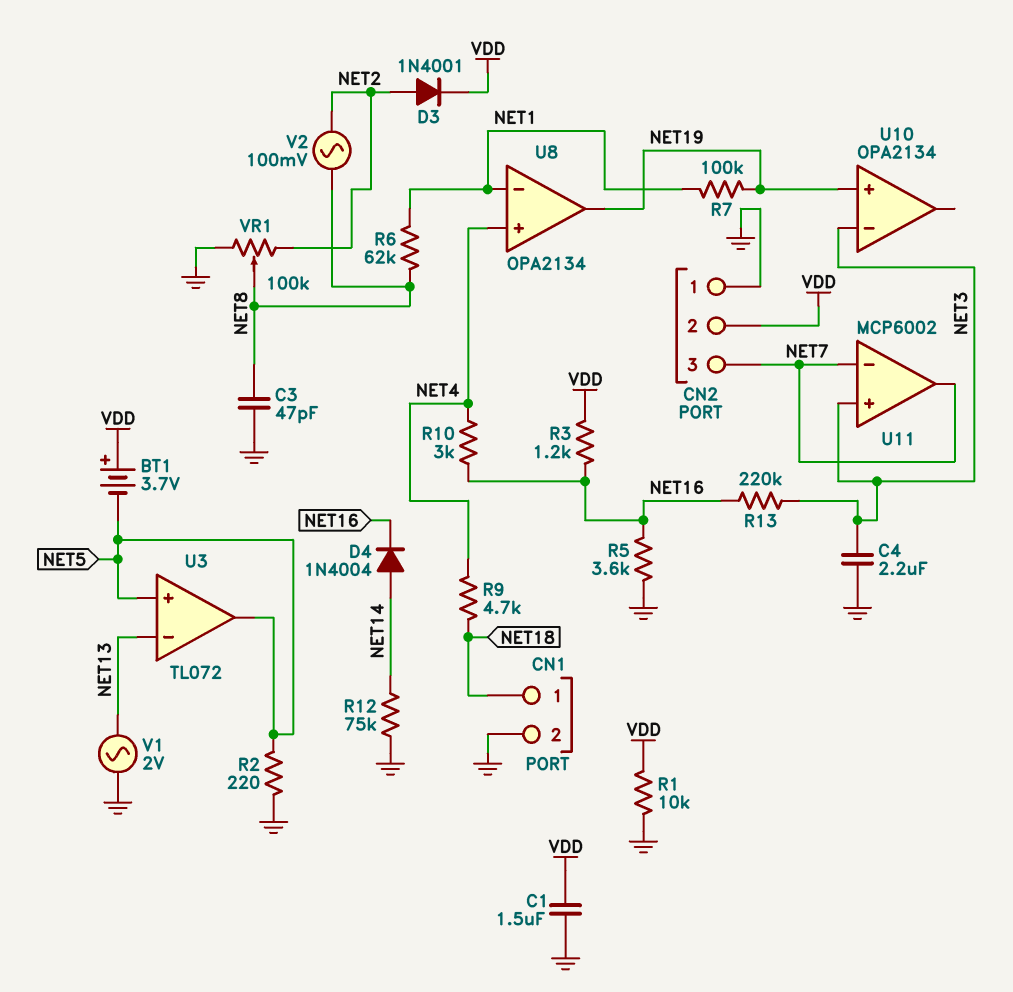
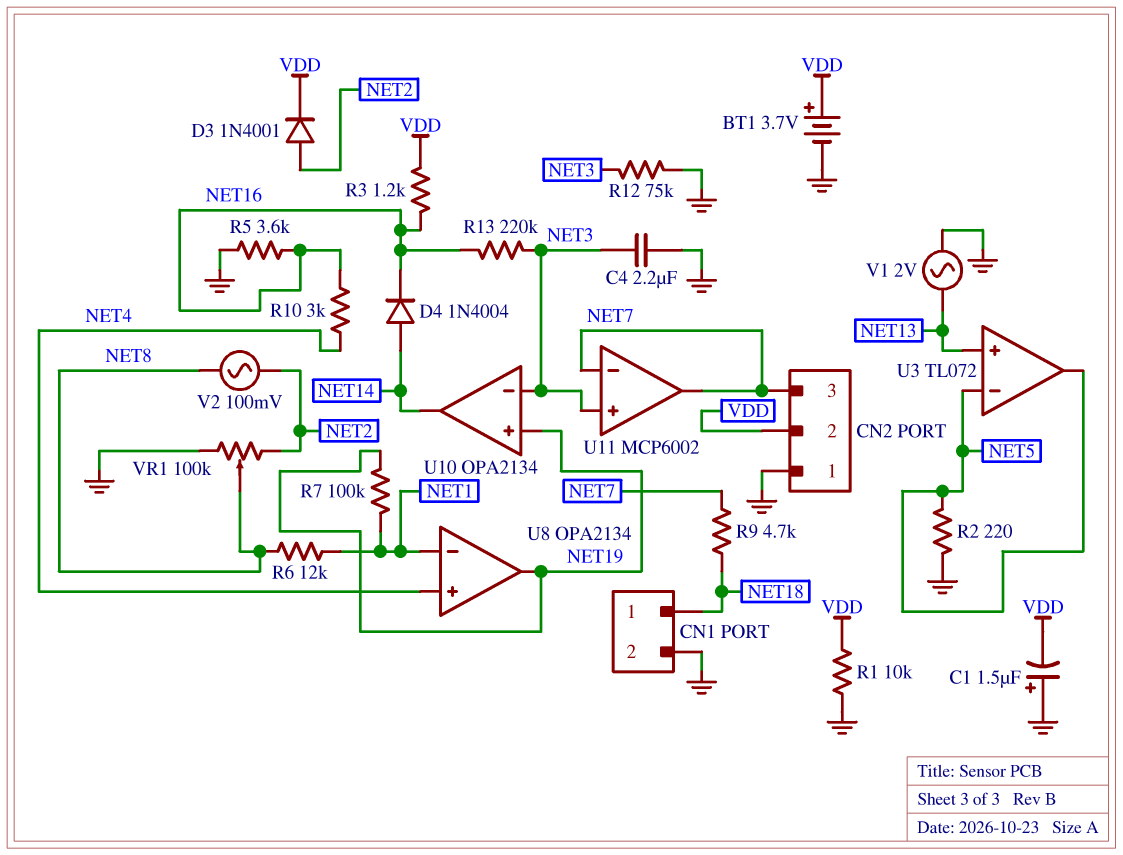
BT1: 3.7V (plus VDD, minus NET5) -> 3.7V (plus VDD, minus GND)
C1: 1.5uF (GND, VDD) -> 1.5uF (plus GND, minus VDD)
C3: 47pF (GND, NET8) -> none
R6: 62k (NET1, NET8) -> 12k (NET1, NET8)
R9: 4.7k (NET4, NET18) -> 4.7k (NET7, NET18)
R12: 75k (GND, NET14) -> 75k (GND, NET3)
U3 pin in+: NET5 -> NET13
U3 pin in-: NET13 -> NET5
U10 pin out: none -> NET14

